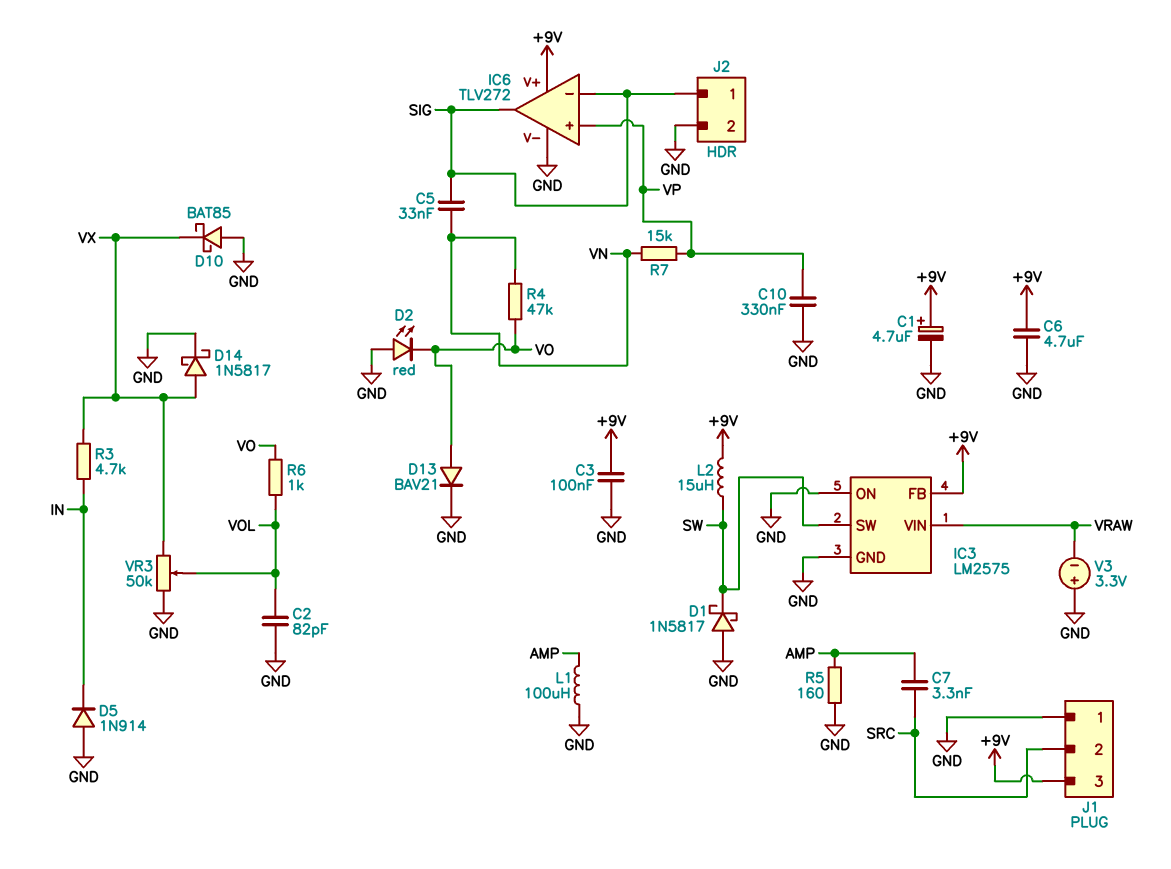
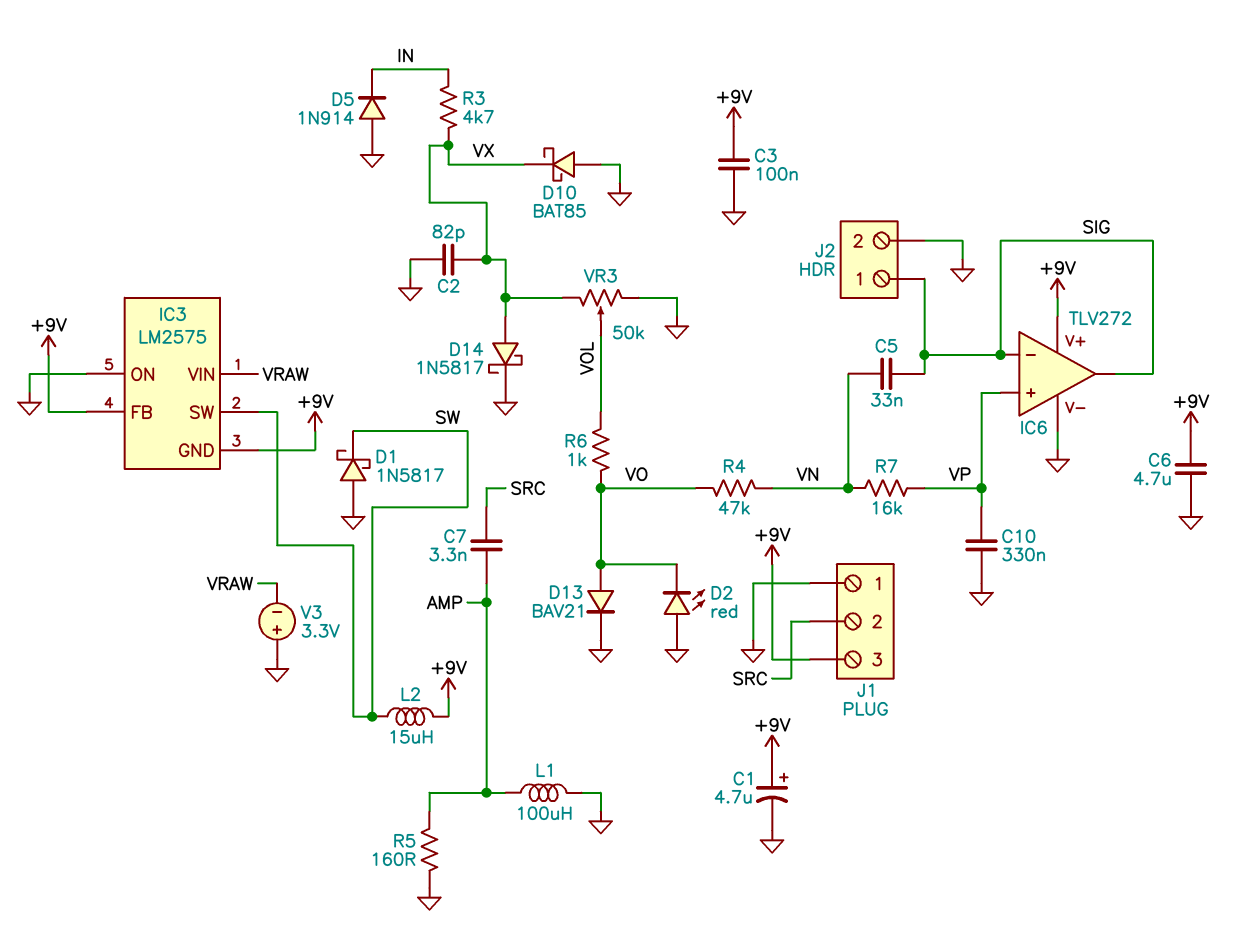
C2: 82pF (GND, VOL) -> 82pF (GND, VX)
IC3 pin GND: GND -> +9V
R7: 15k (VN, VP) -> 16k (VN, VP)

